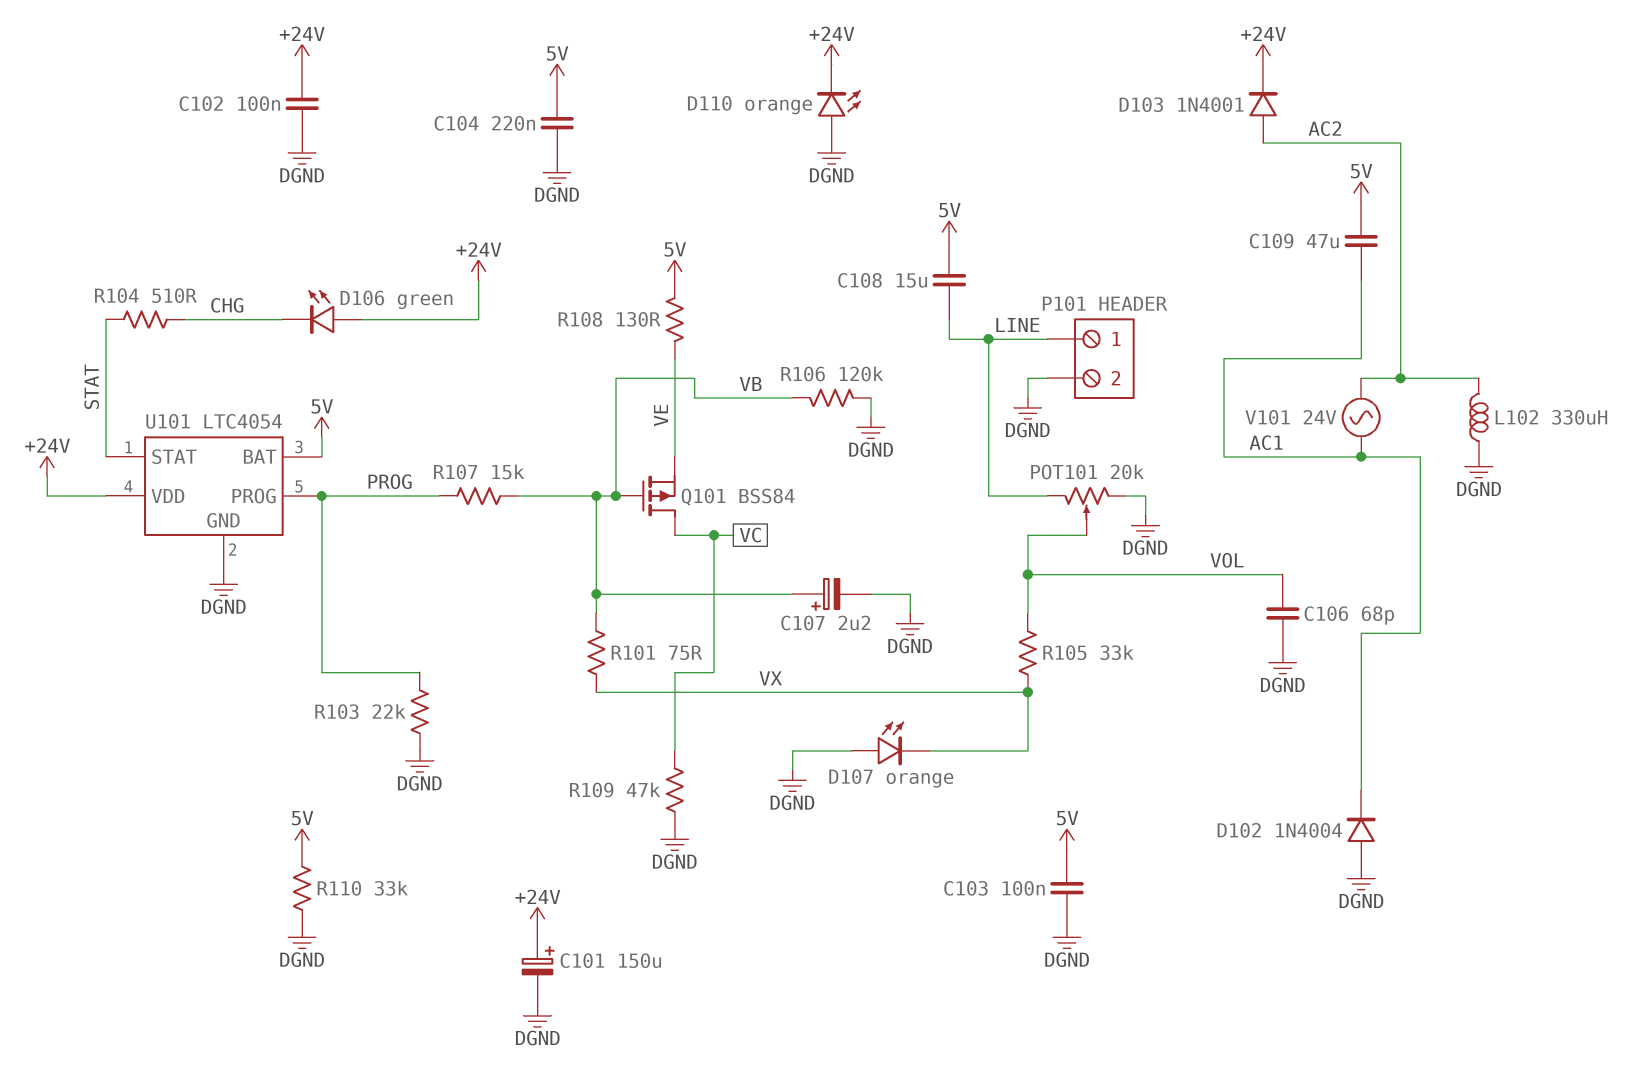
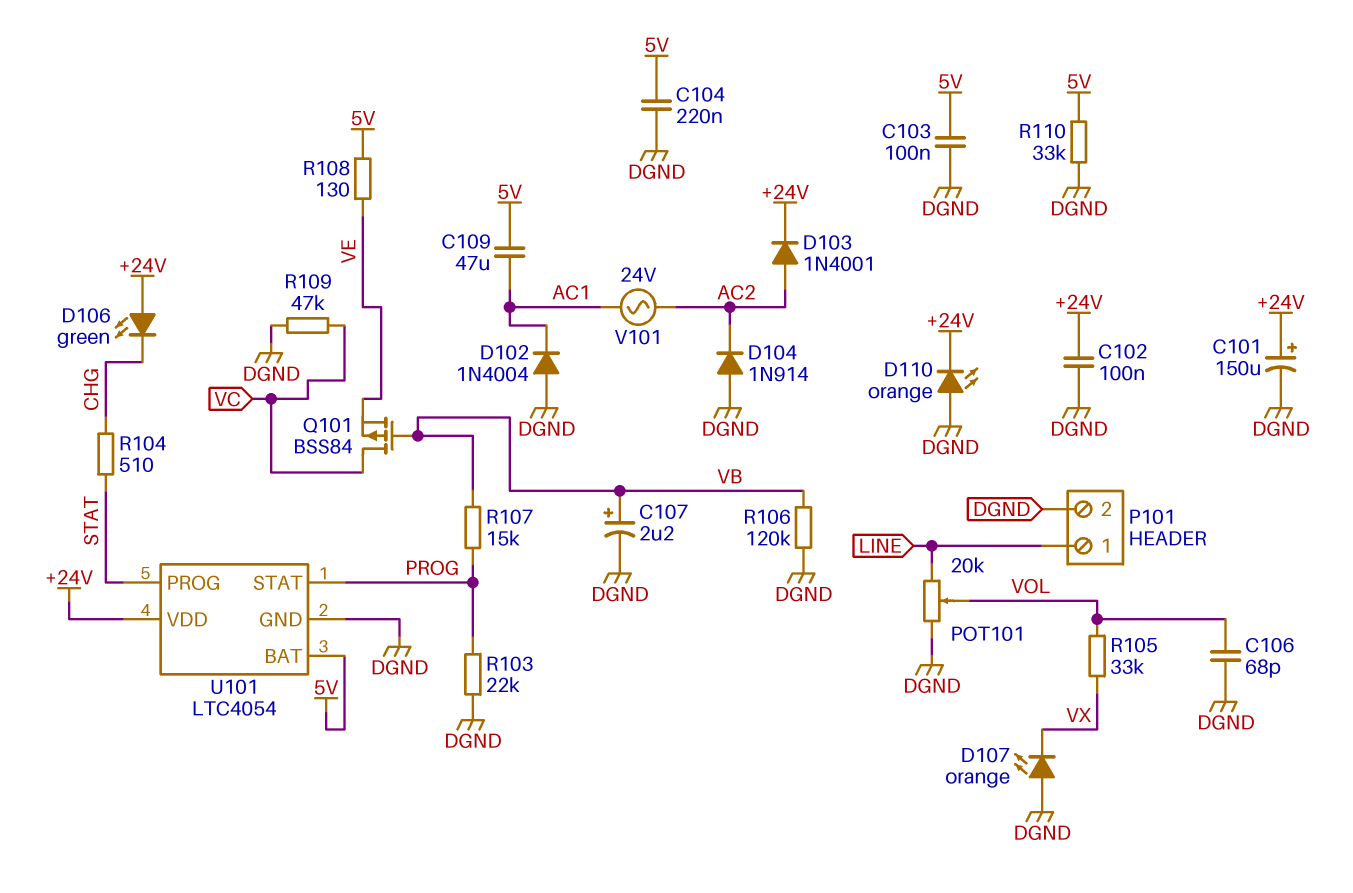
C108: 15uF (5V, LINE) -> none
D104: none -> diode 1N914 (A DGND, K AC2)
L102: 330uH (AC2, DGND) -> none
R101: 75 (VB, VX) -> none
U101 pin PROG: PROG -> STAT
U101 pin STAT: STAT -> PROG

